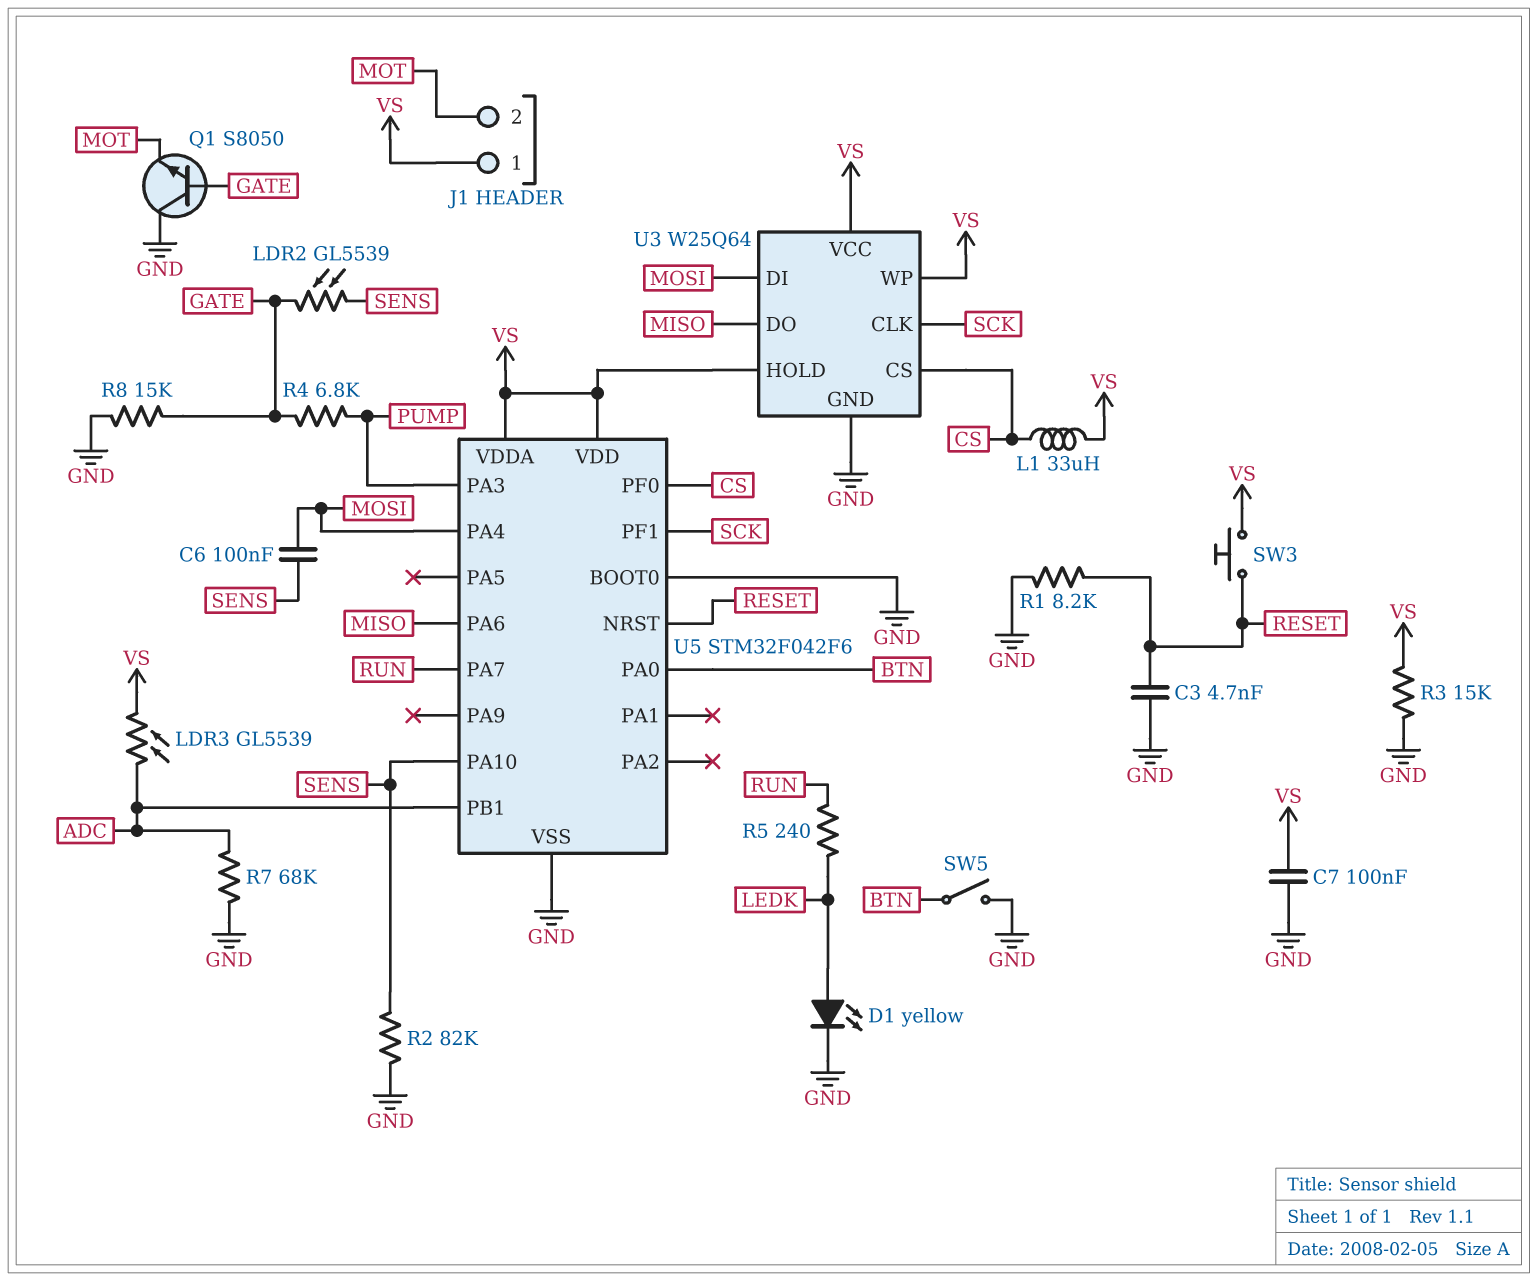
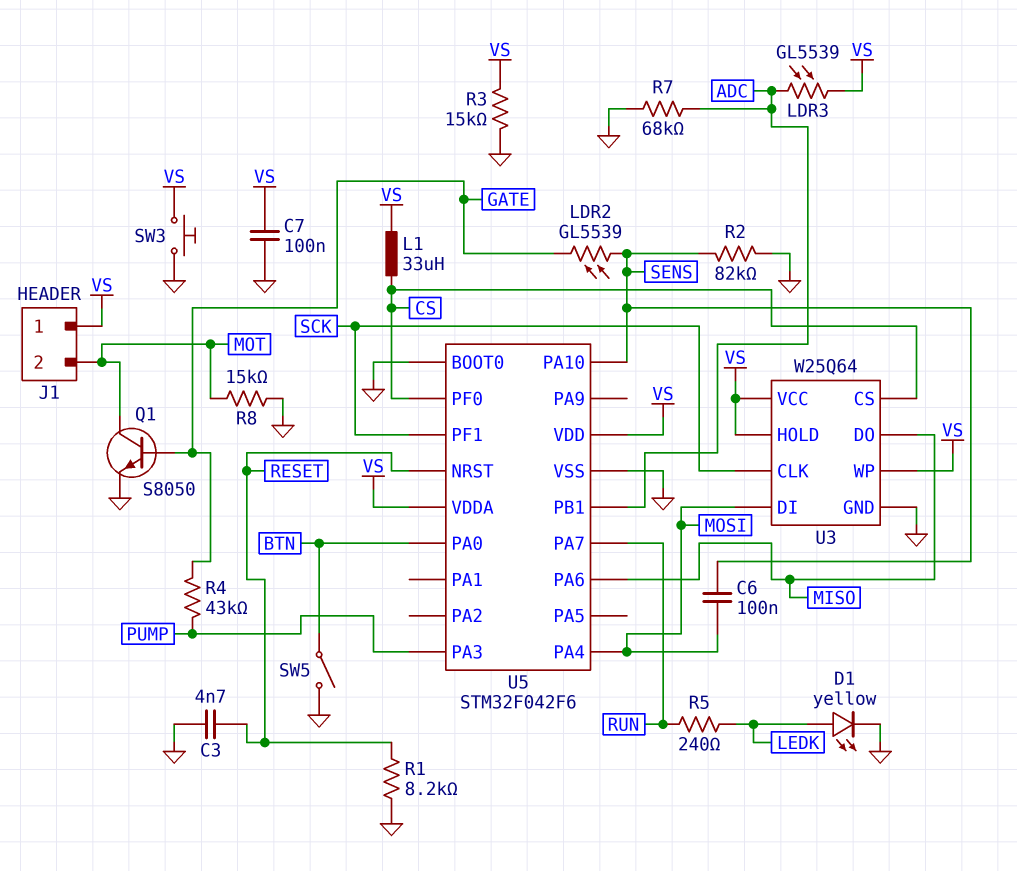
Q1: NPN S8050 (B GATE, C GND, E MOT) -> NPN S8050 (B GATE, C MOT, E GND)
R4: 6.8k (GATE, PUMP) -> 43k (GATE, PUMP)
R8: 15k (GATE, GND) -> 15k (GND, MOT)
SW3: button (RESET, VS) -> button (GND, VS)

